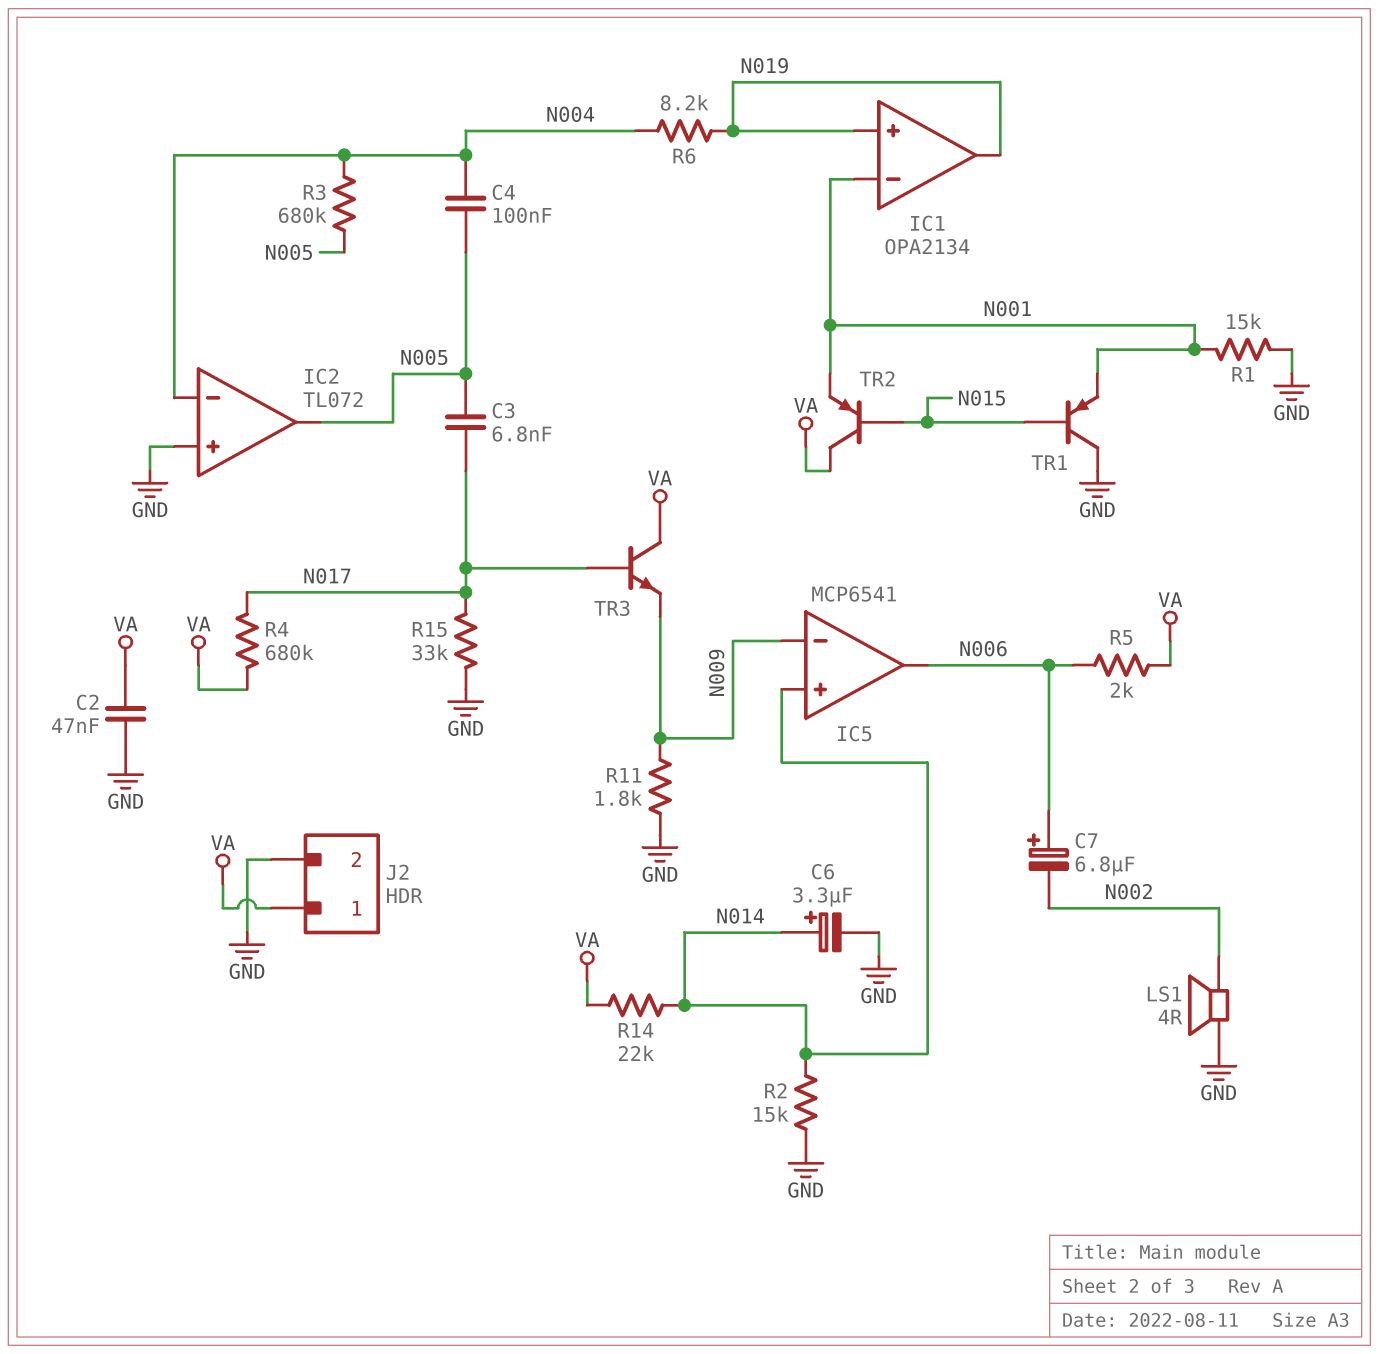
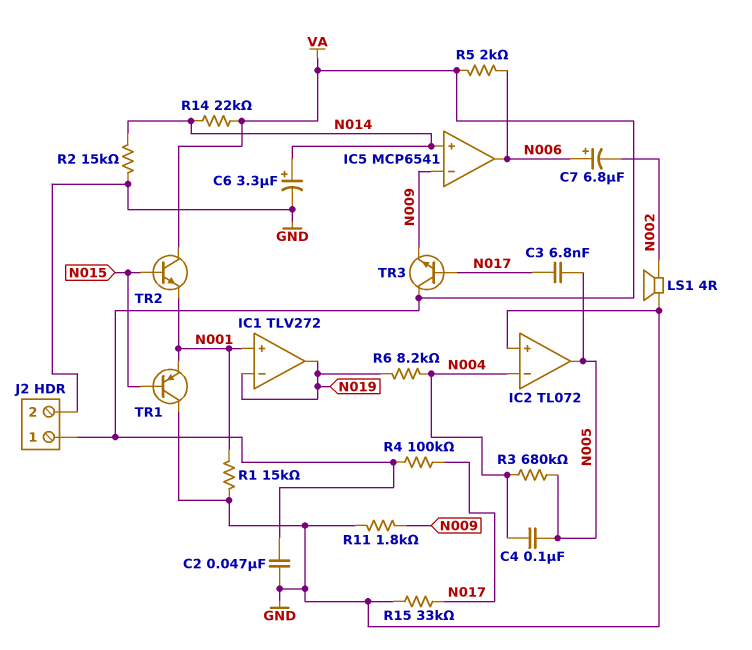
IC1: OPA2134 -> TLV272
IC1 pin in+: N019 -> N001
IC1 pin in-: N001 -> N019
R4: 680k (N017, VA) -> 100k (N017, VA)
TR2: PNP (B N015, C VA, E N001) -> NPN (B N015, C VA, E N001)

